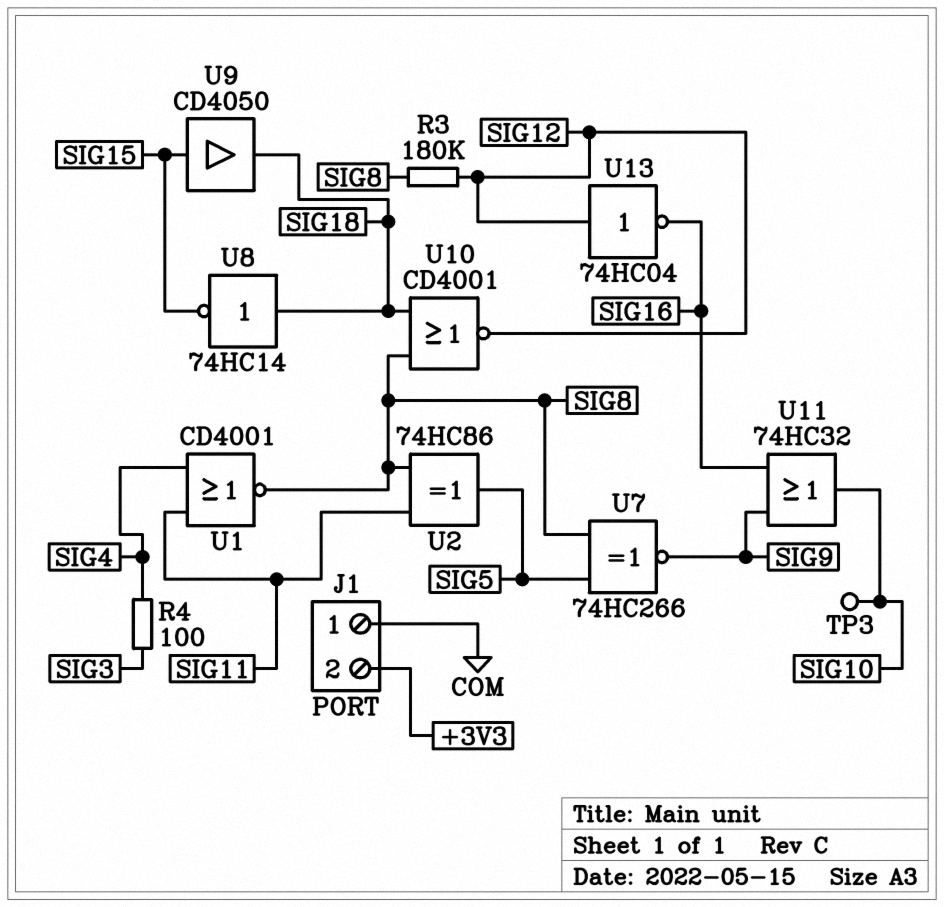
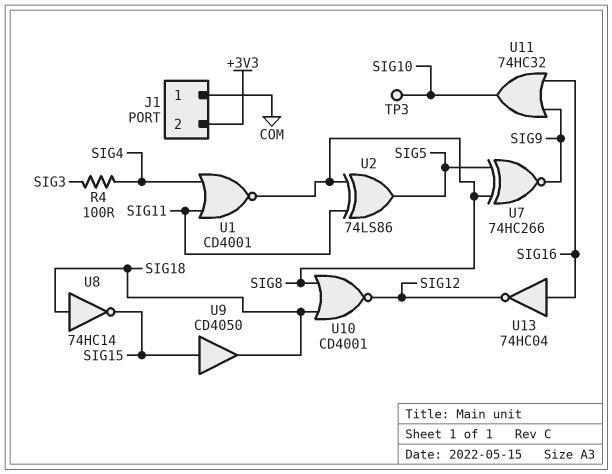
R3: 180k (SIG8, SIG12) -> none
U2: XOR 74HC86 (in SIG8, in SIG11, out SIG5) -> XOR 74LS86 (in SIG8, in SIG11, out SIG5)
U13: NOT 74HC04 (in SIG12, out SIG16) -> NOT 74HC04 (in SIG16, out SIG12)

